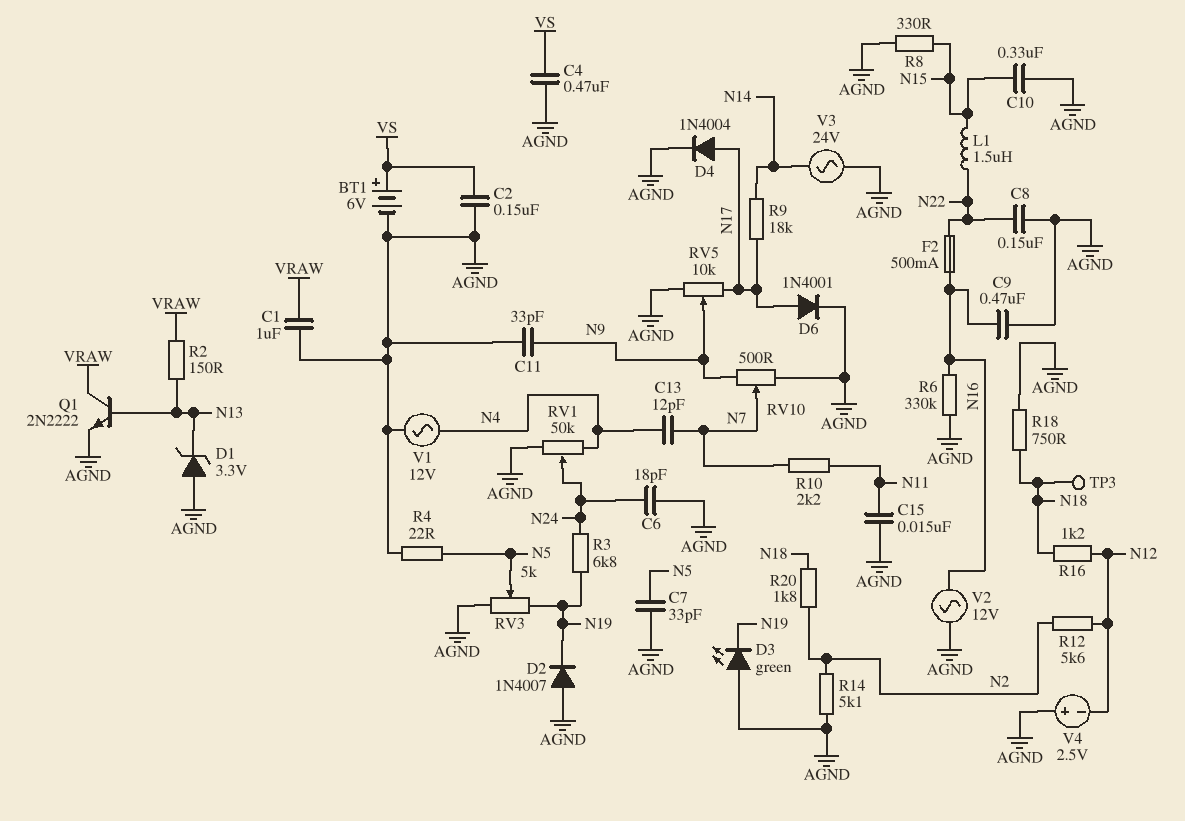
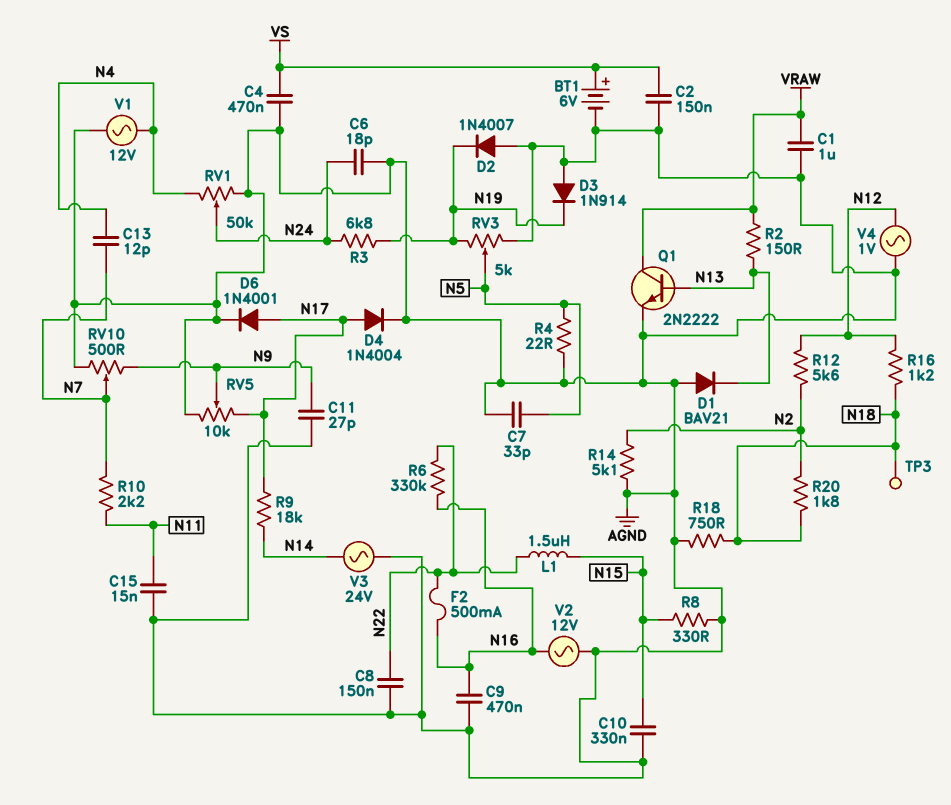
C11: 33pF (AGND, N9) -> 27pF (AGND, N9)
D1: zener 3.3V (A AGND, K N13) -> diode BAV21 (A AGND, K N13)
D3: LED green (A AGND, K N19) -> diode 1N914 (A AGND, K N19)
R6: 330k (AGND, N16) -> 330k (N16, N22)
V4: 2.5V (plus AGND, minus N12) -> AC 1V (AGND, N12)

